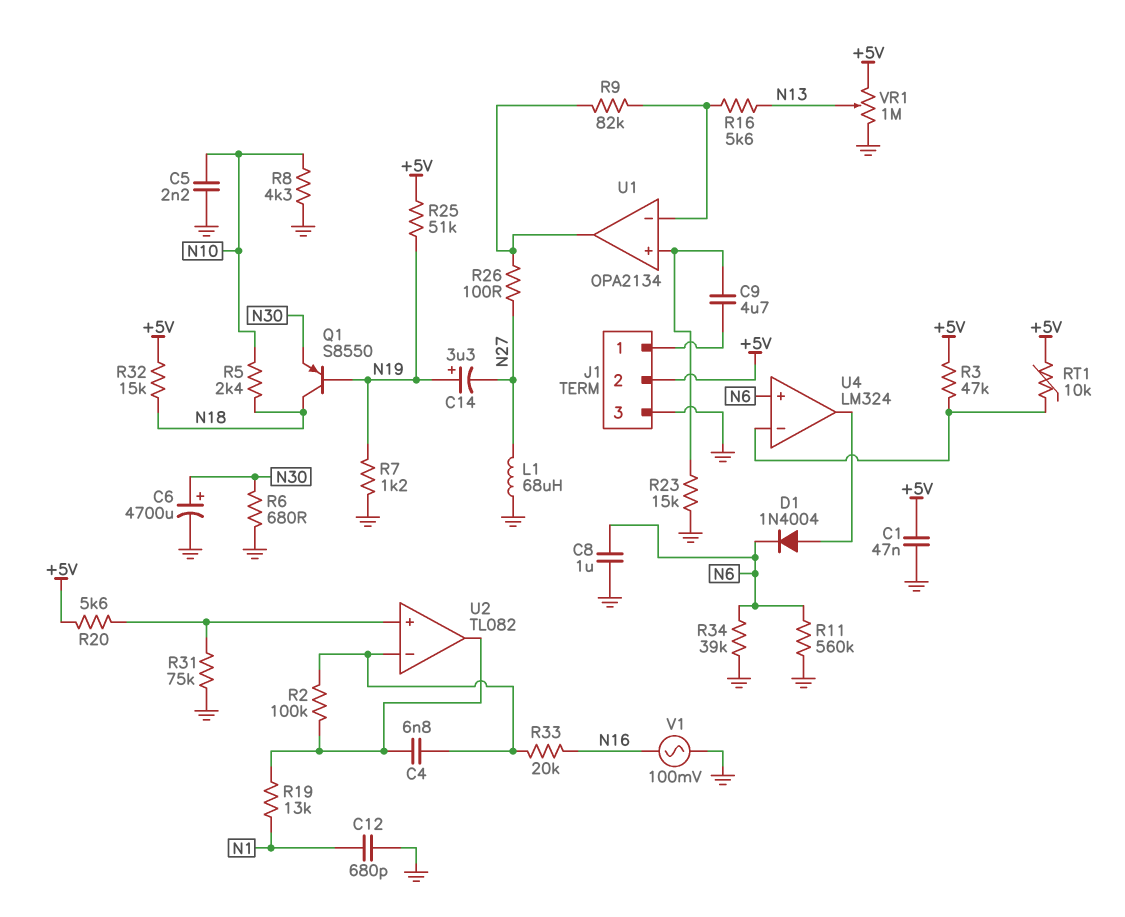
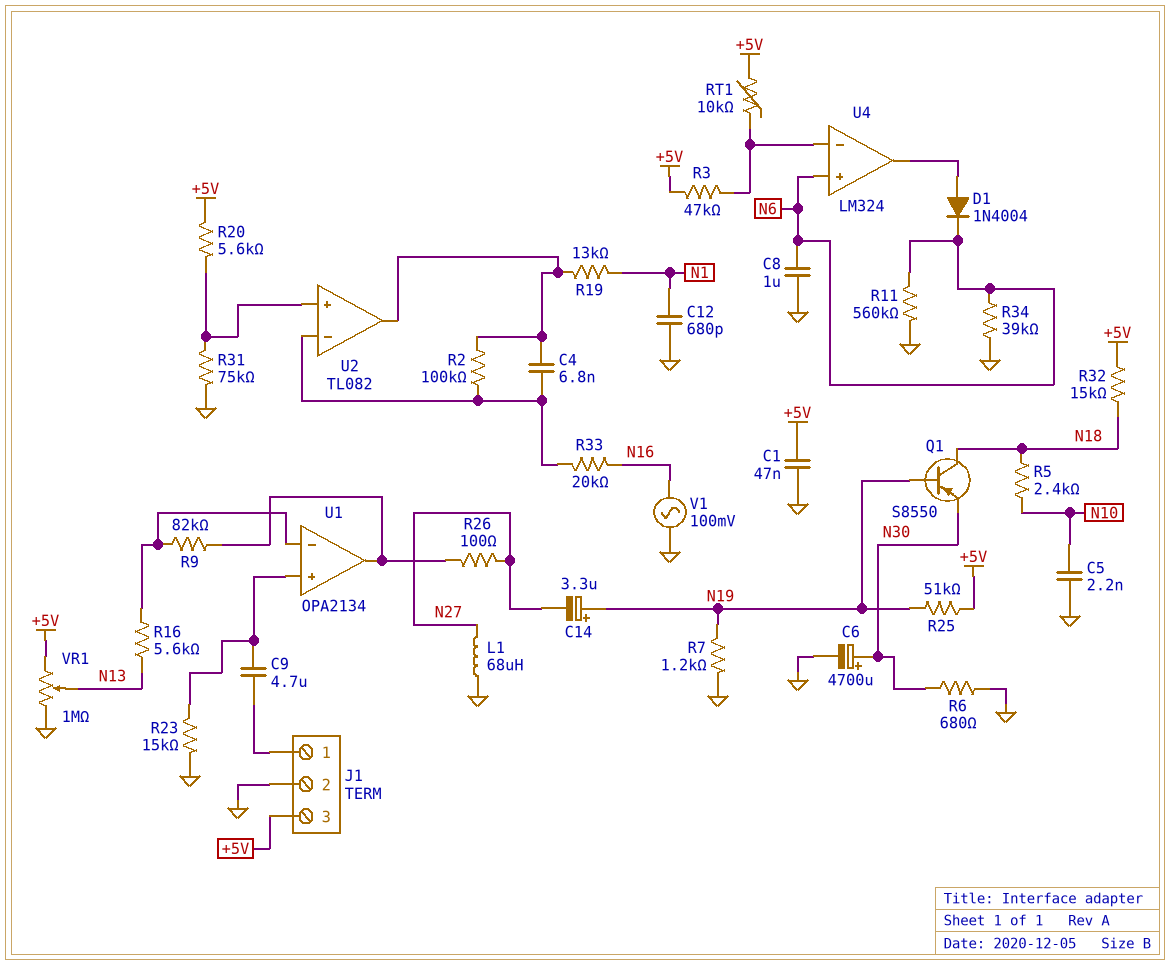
J1 pin 2: +5V -> GND
J1 pin 3: GND -> +5V
R8: 4.3k (GND, N10) -> none

